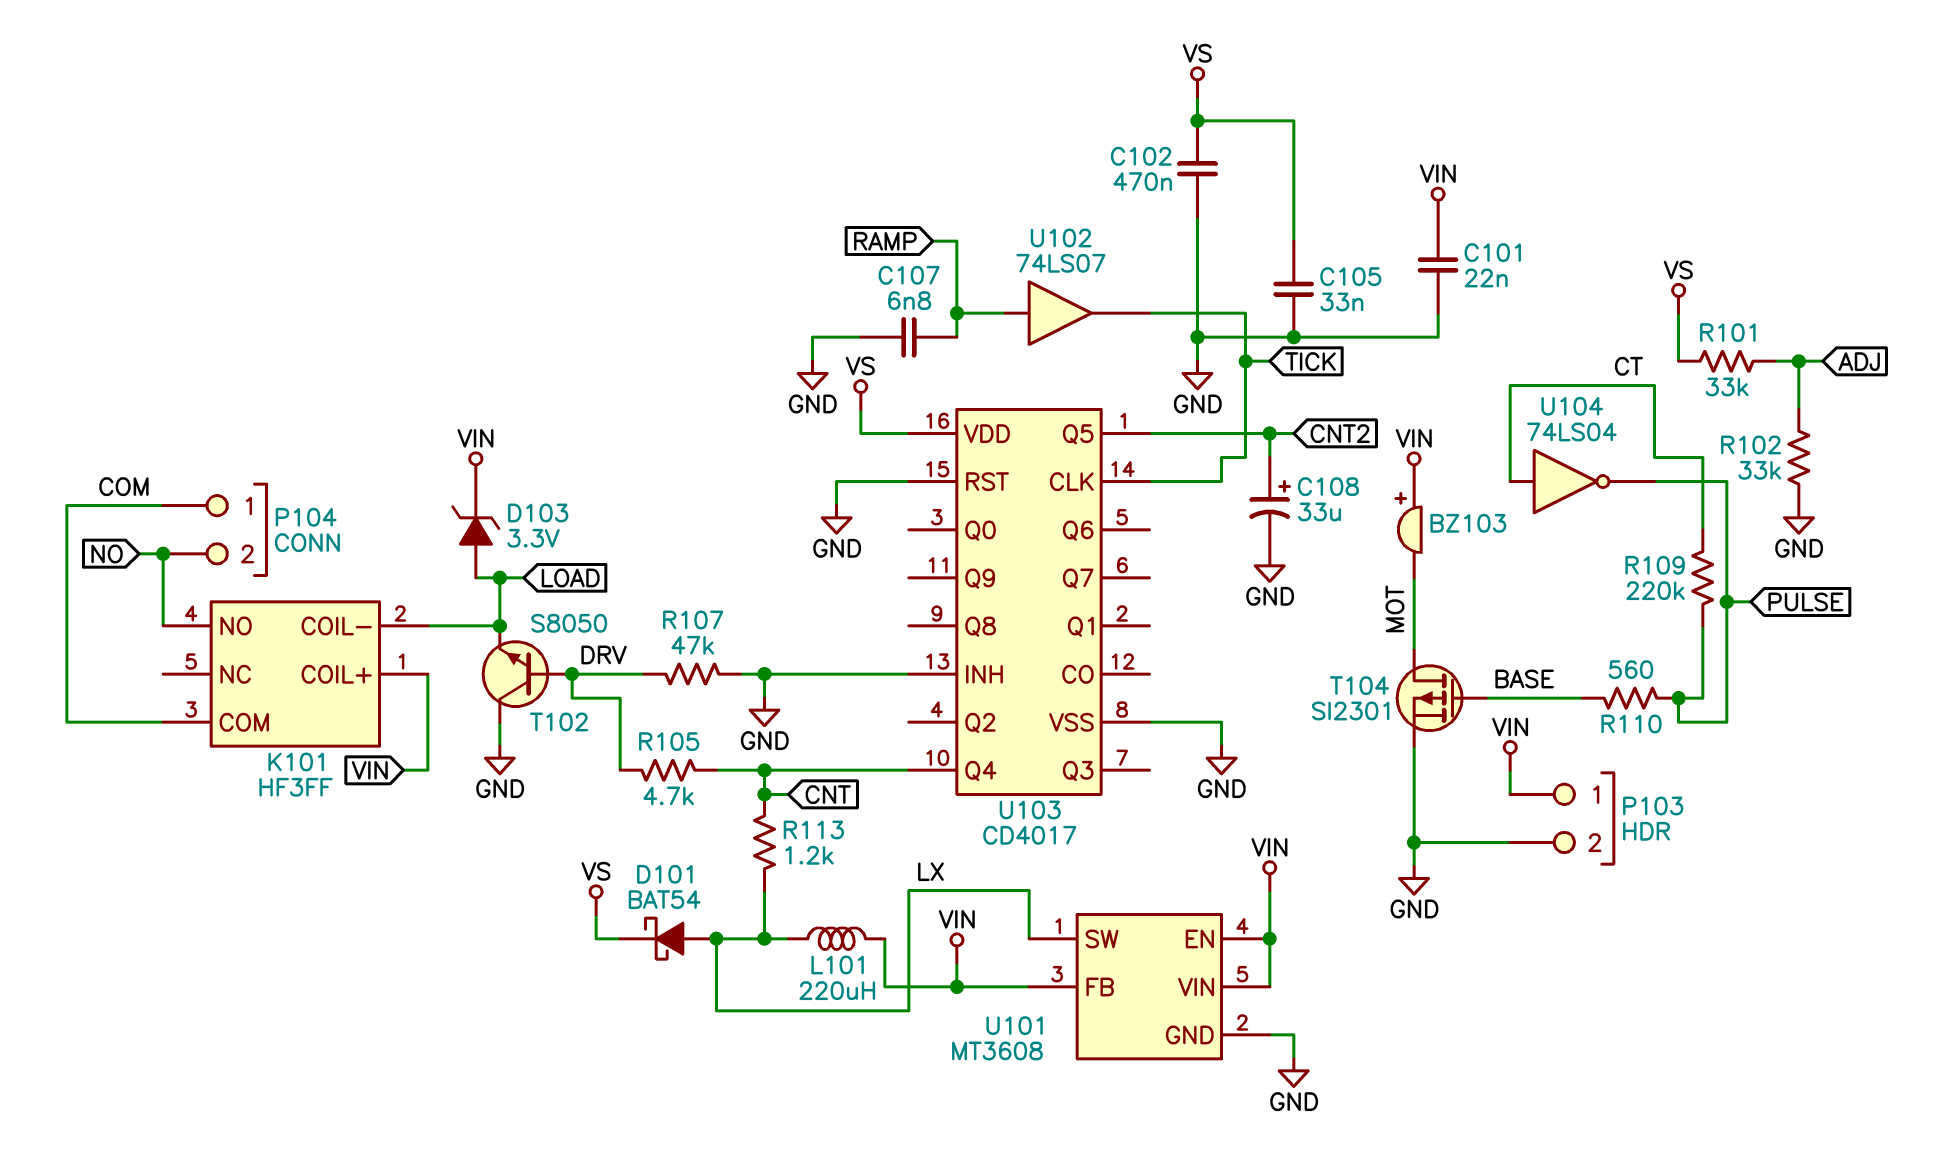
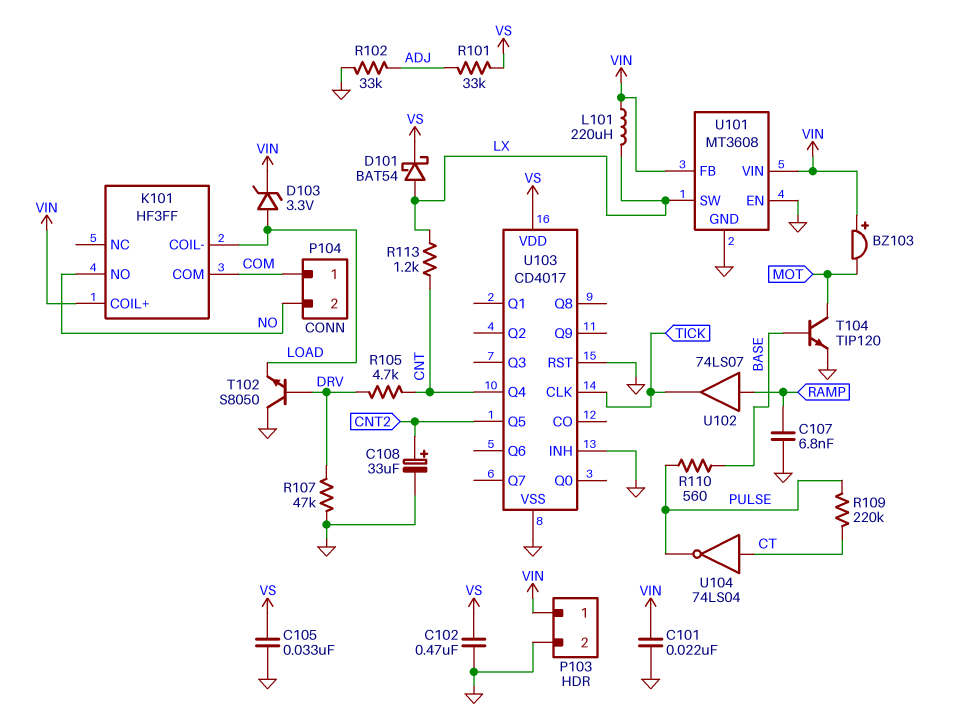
T104: PMOS SI2301 (G BASE, D MOT, S GND) -> NPN TIP120 (B BASE, C MOT, E GND)
U101 pin EN: VIN -> GND

